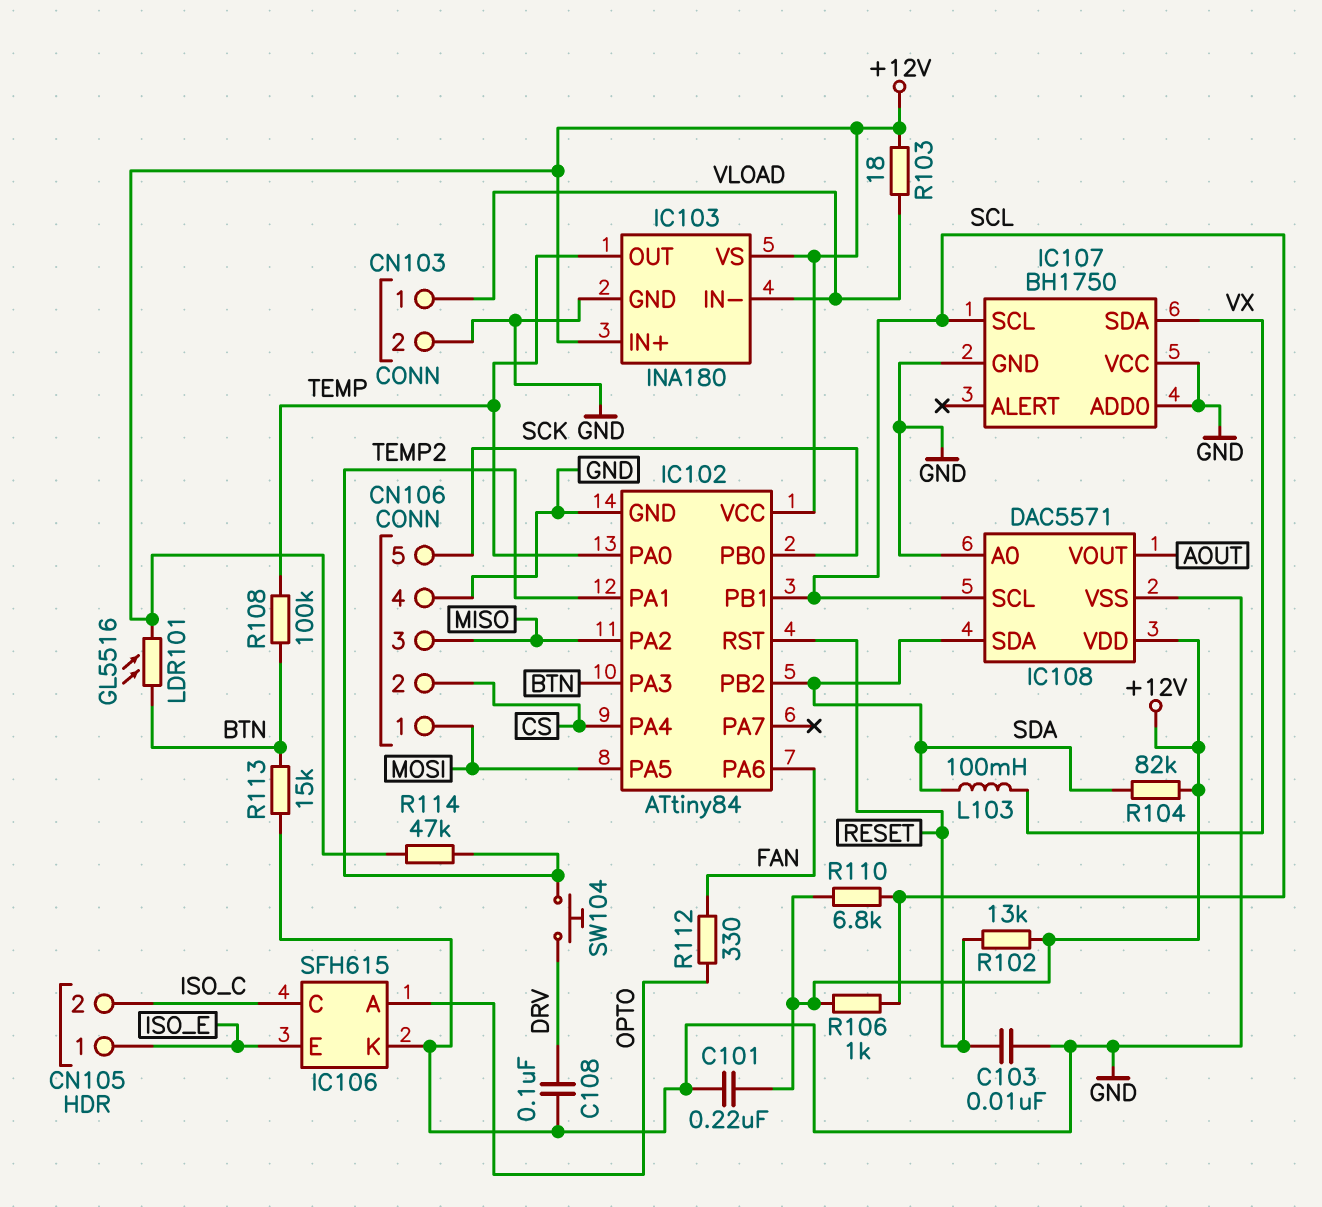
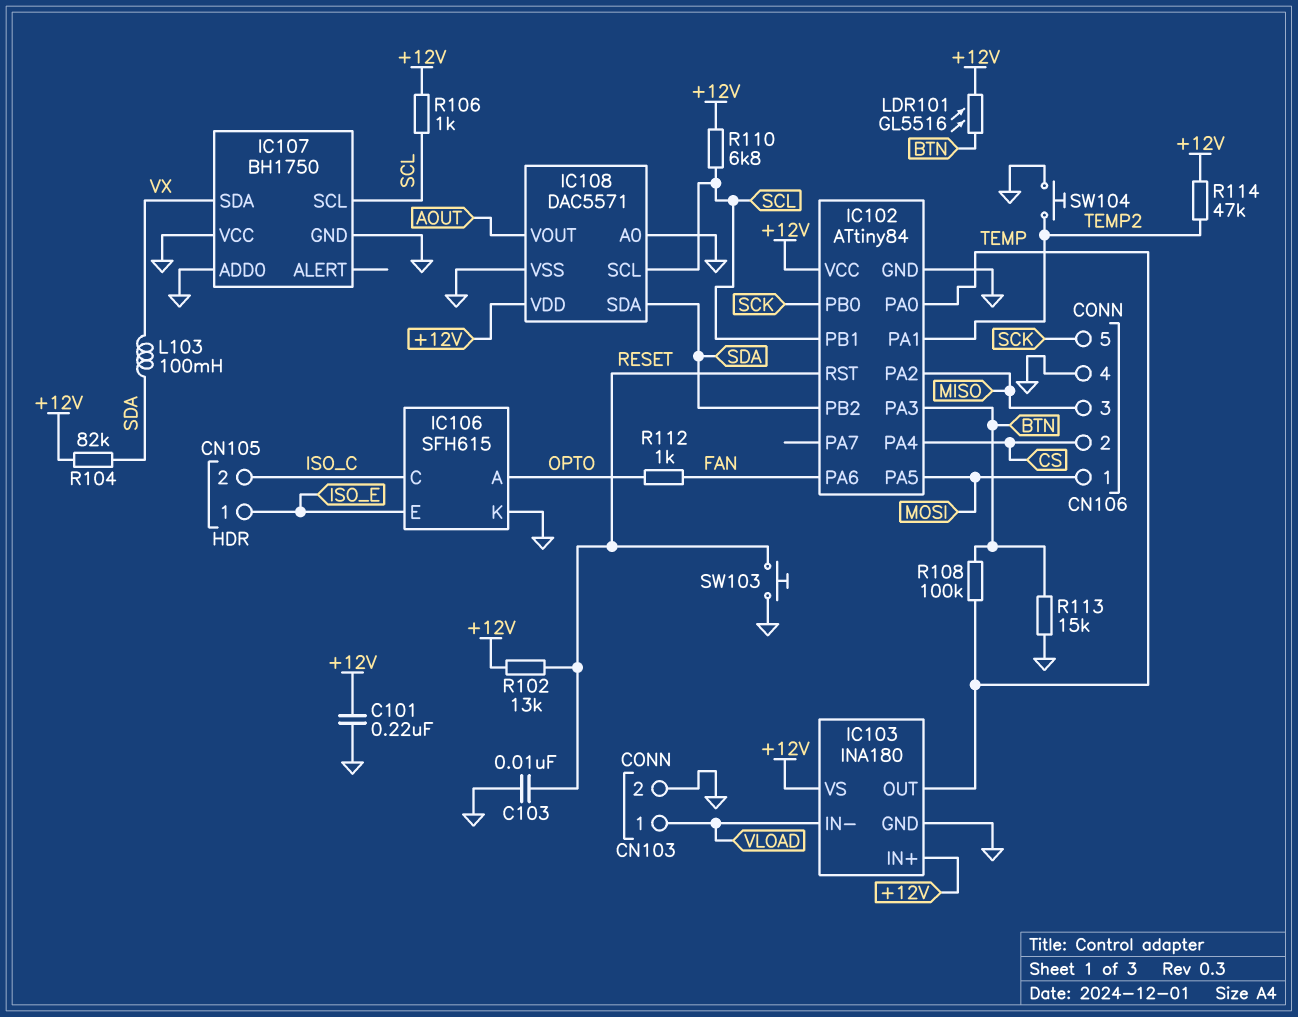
C108: 100nF (DRV, GND) -> none
R103: 18 (+12V, VLOAD) -> none
R112: 330 (FAN, OPTO) -> 1k (FAN, OPTO)
SW103: none -> button (GND, RESET)
SW104: button (DRV, TEMP2) -> button (GND, TEMP2)

